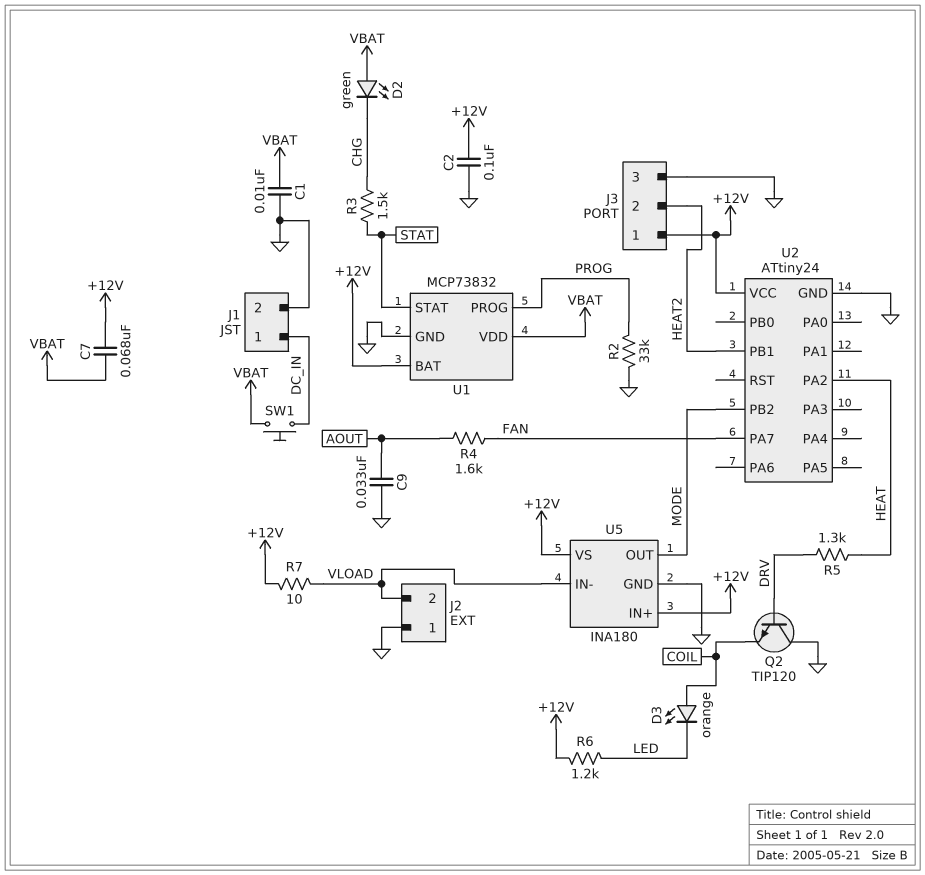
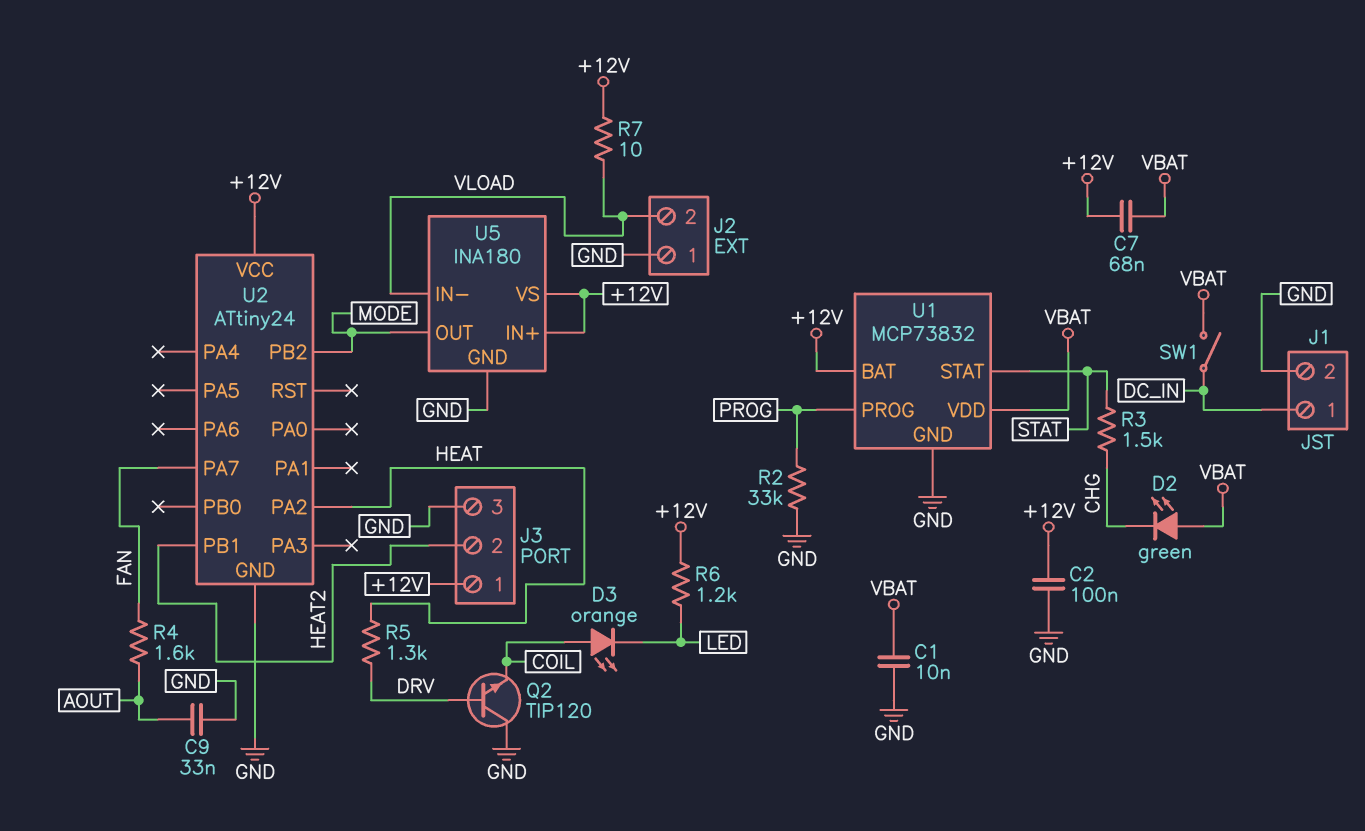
SW1: button (DC_IN, VBAT) -> switch (DC_IN, VBAT)

